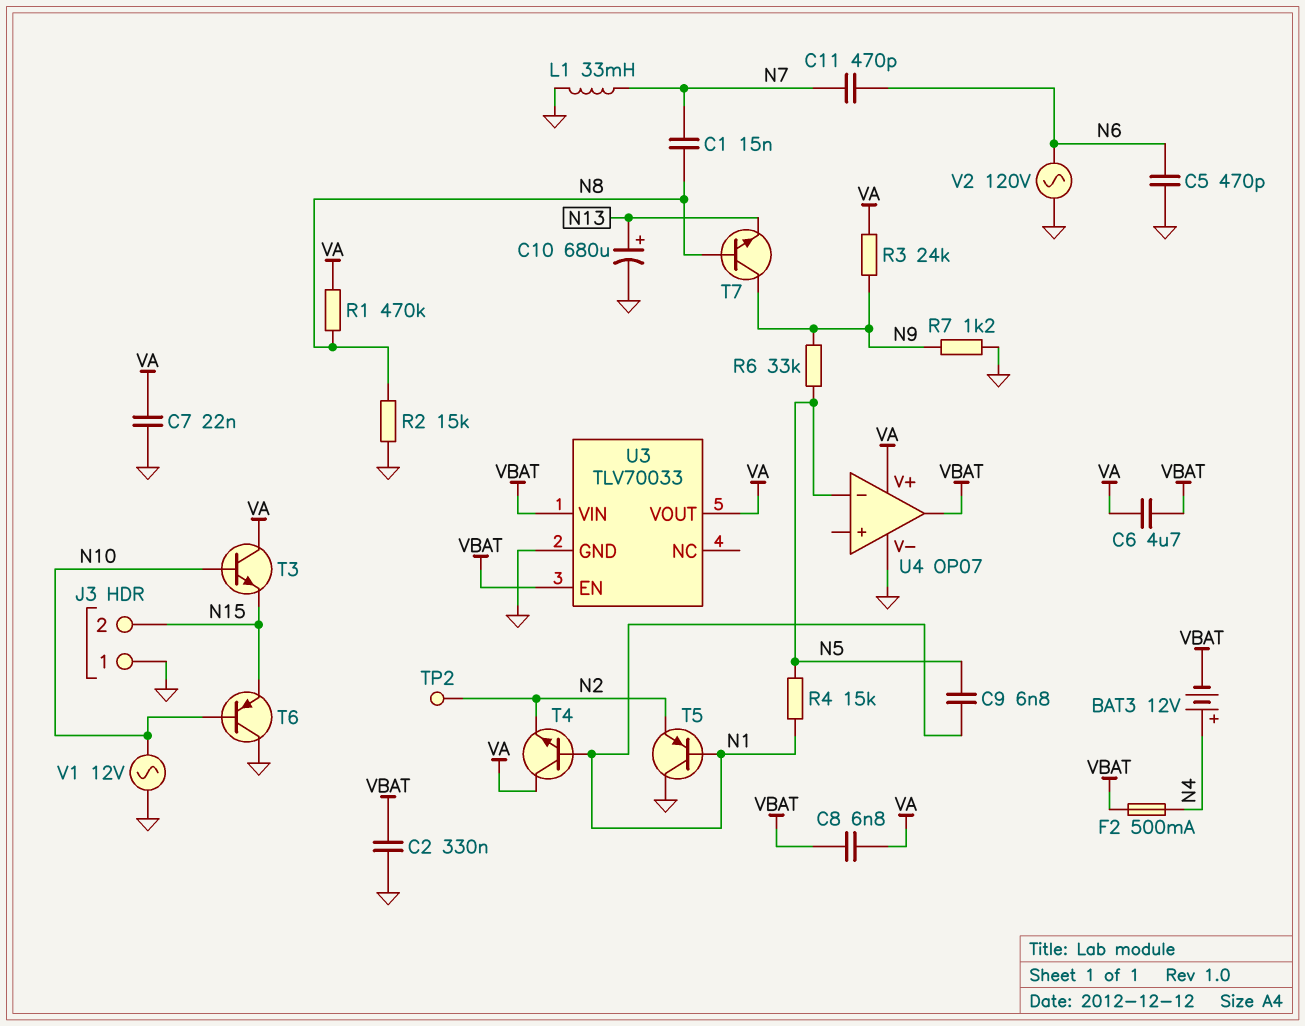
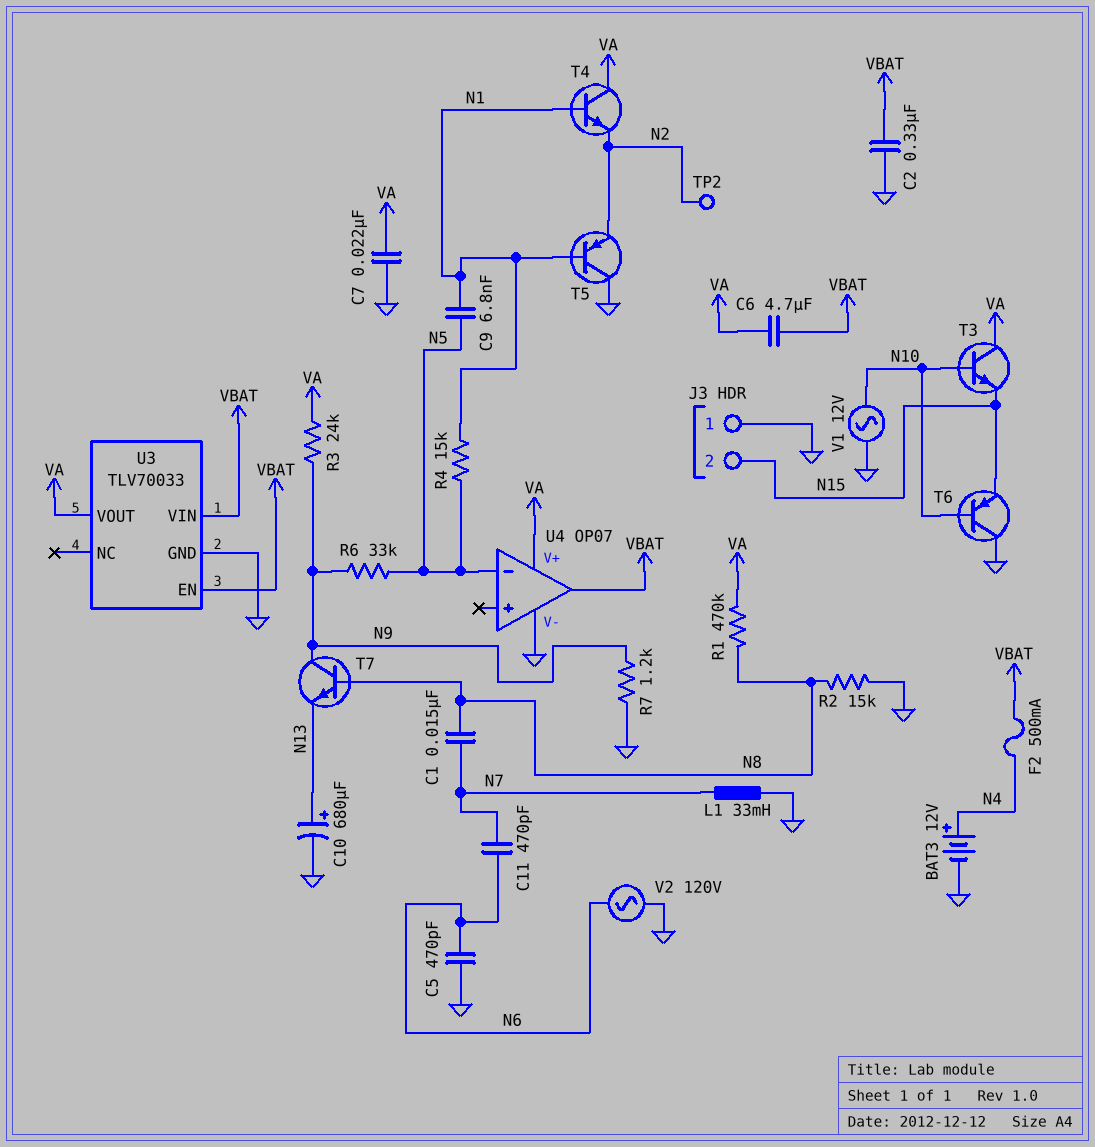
BAT3: 12V (plus N4, minus VBAT) -> 12V (plus N4, minus GND)
C8: 6.8nF (VA, VBAT) -> none

